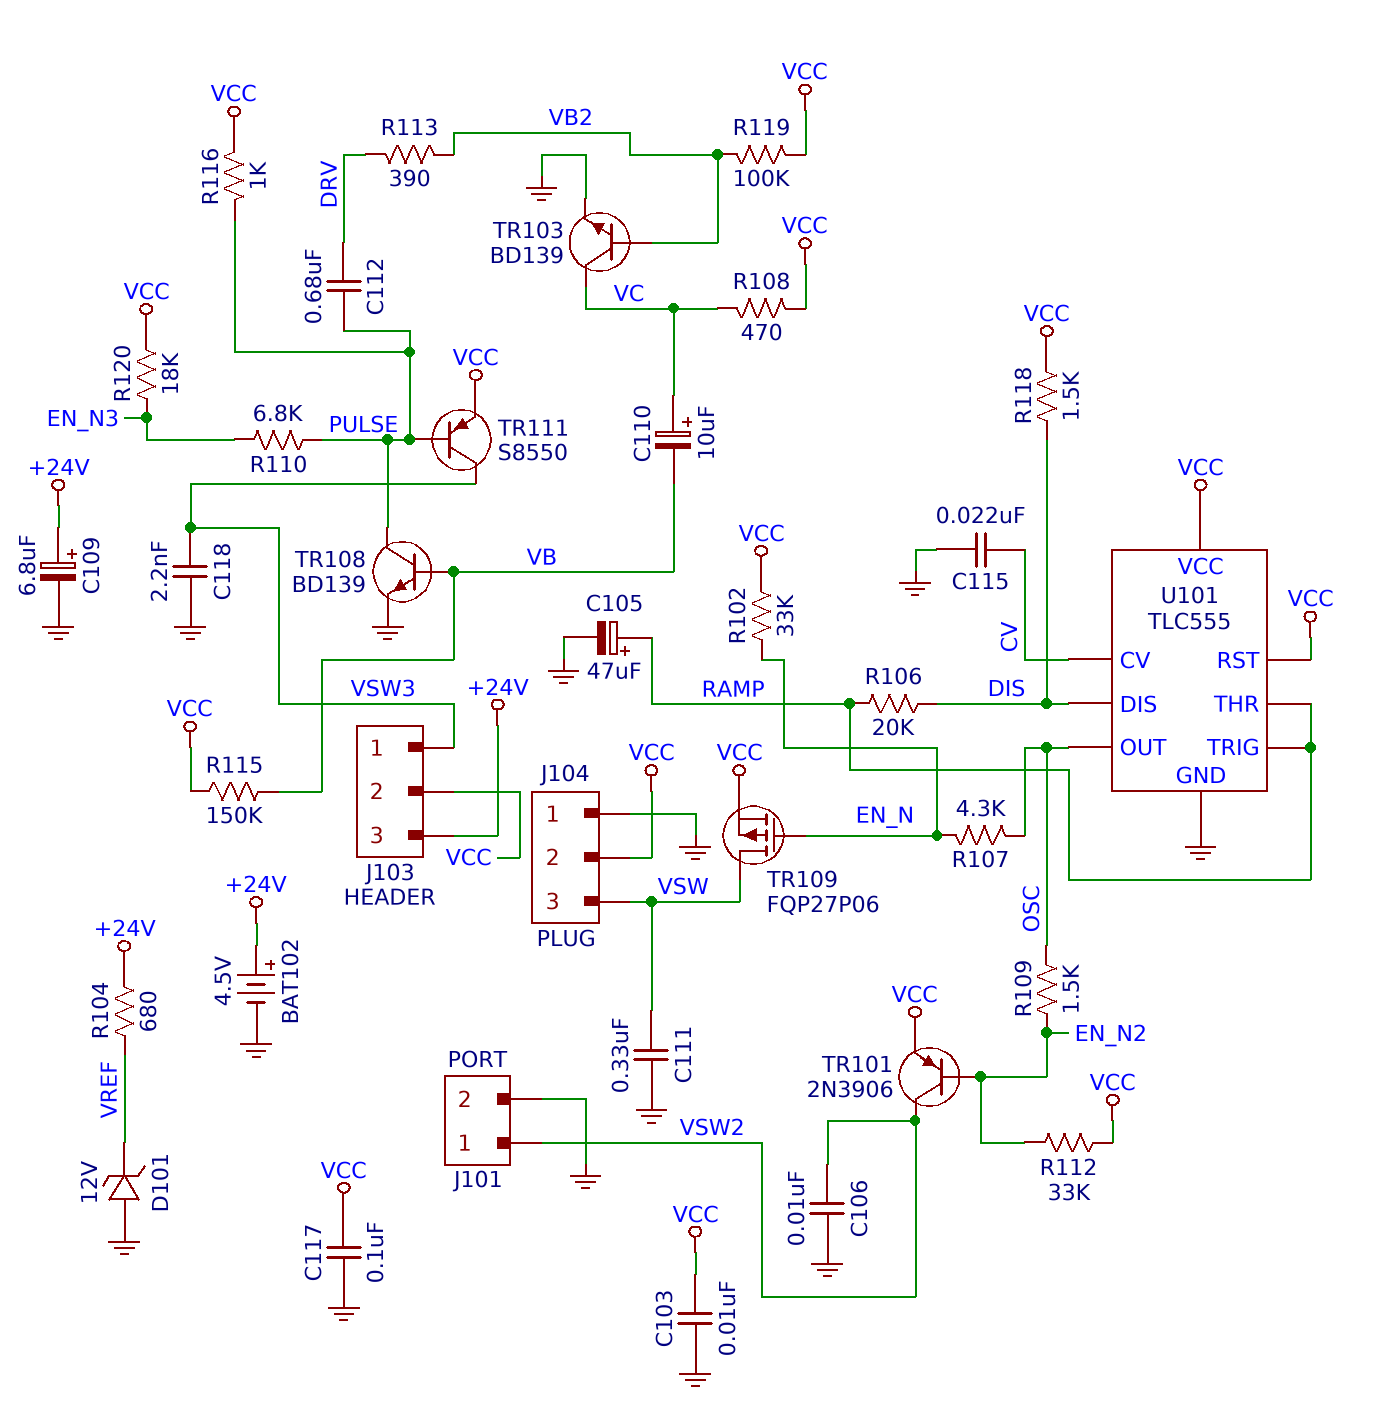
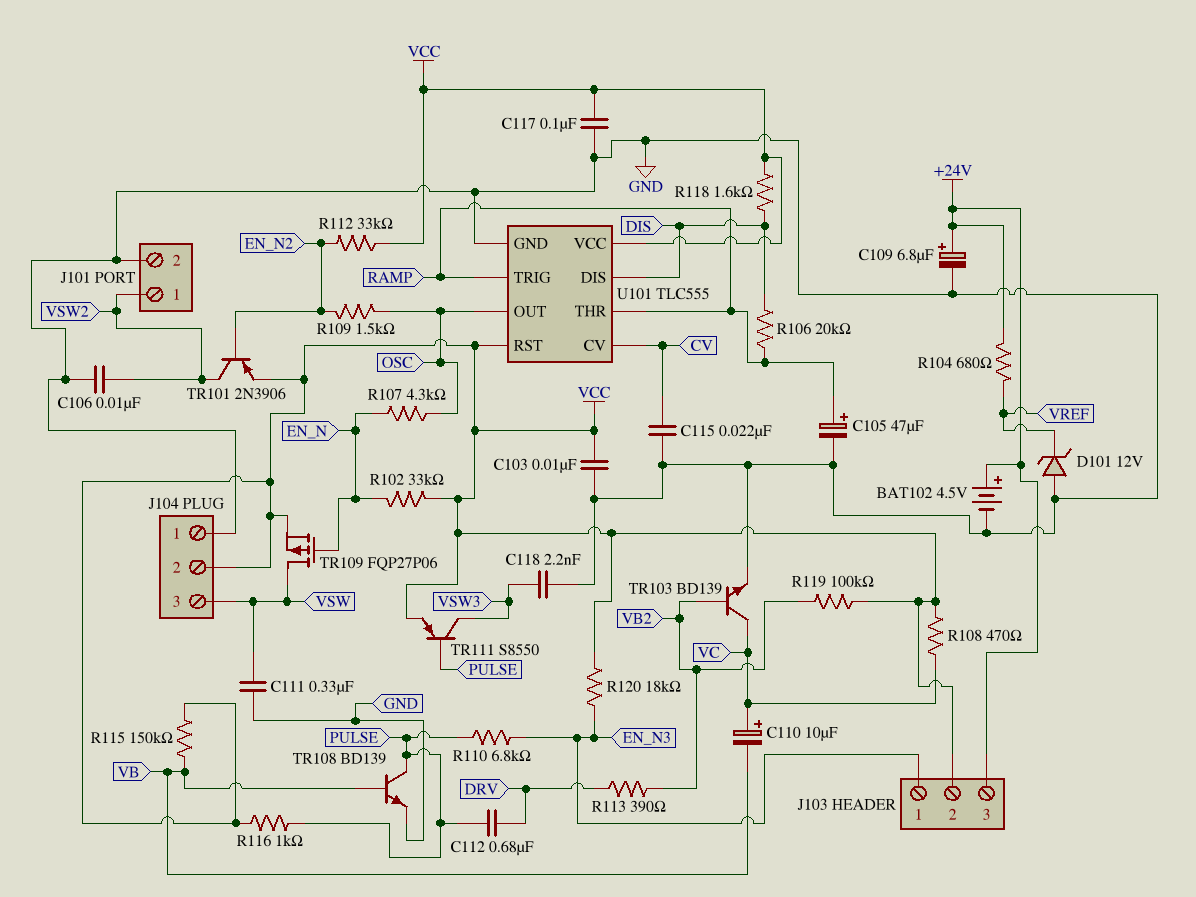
J103 pin 1: VSW3 -> EN_N3
R118: 1.5k (DIS, VCC) -> 1.6k (DIS, VCC)

